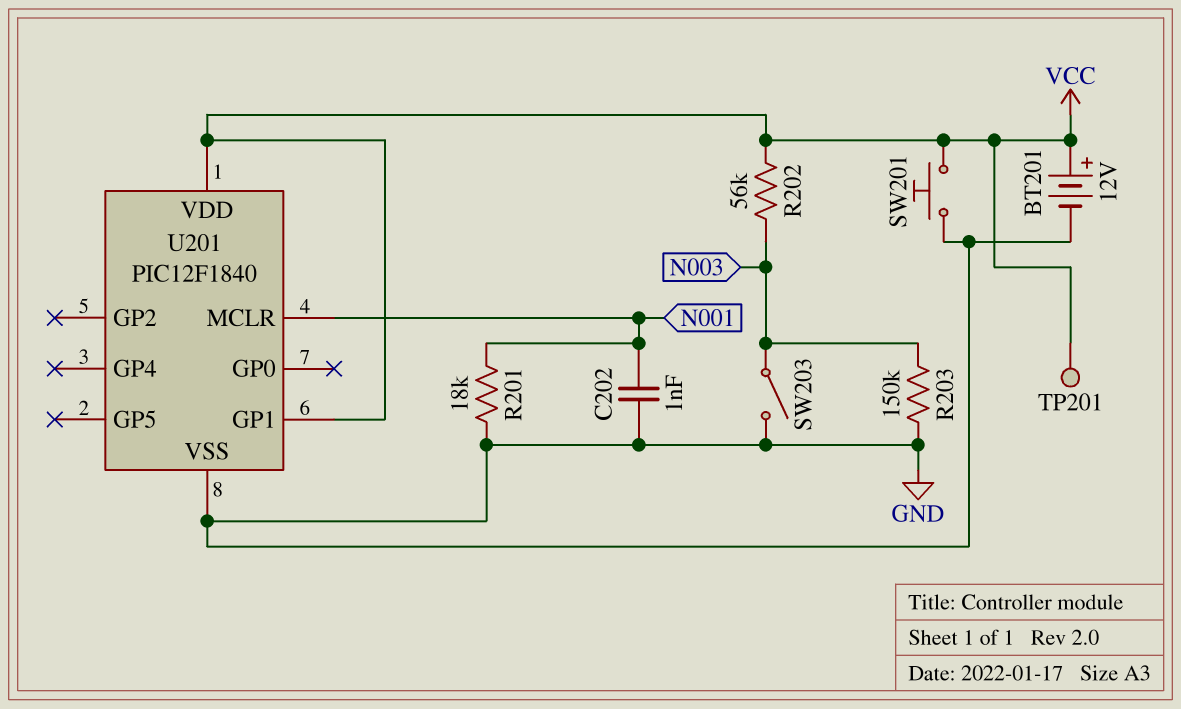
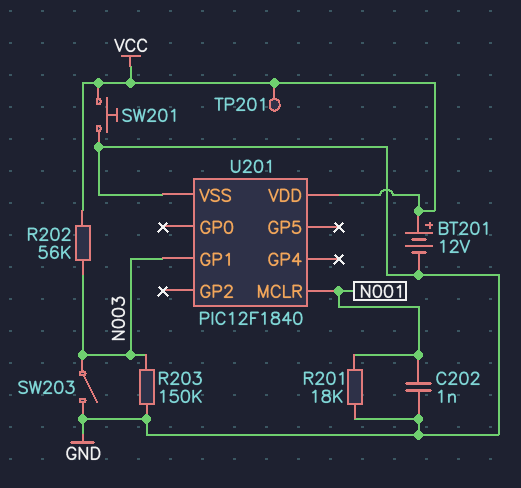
U201 pin GP1: VCC -> N003

